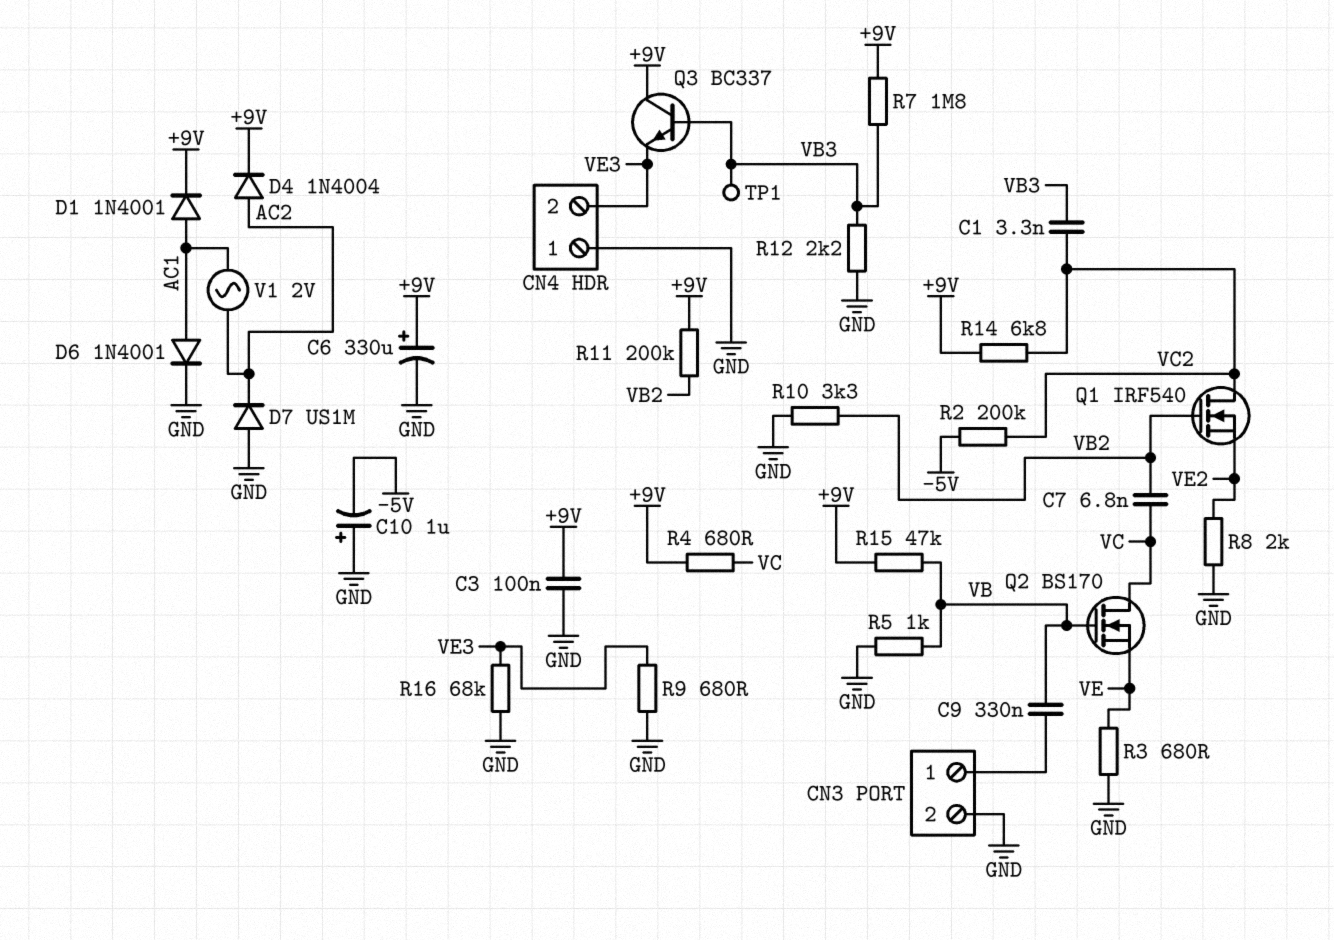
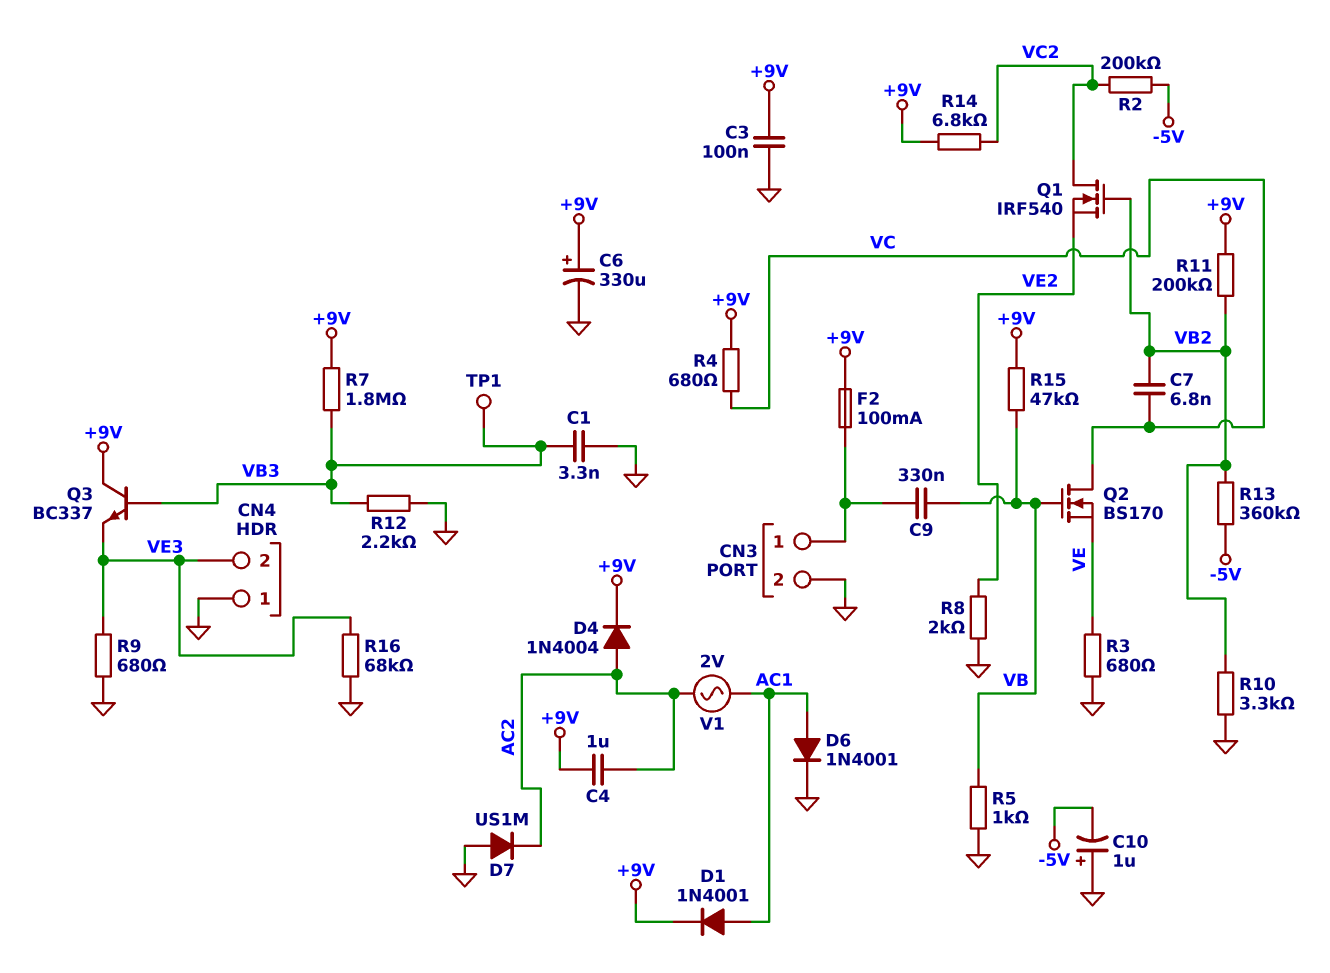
C1: 3.3nF (VB3, VC2) -> 3.3nF (GND, VB3)
C4: none -> 1uF (+9V, AC2)
F2: none -> 100mA (+9V, CN3/1)
R13: none -> 360k (-5V, VB2)

